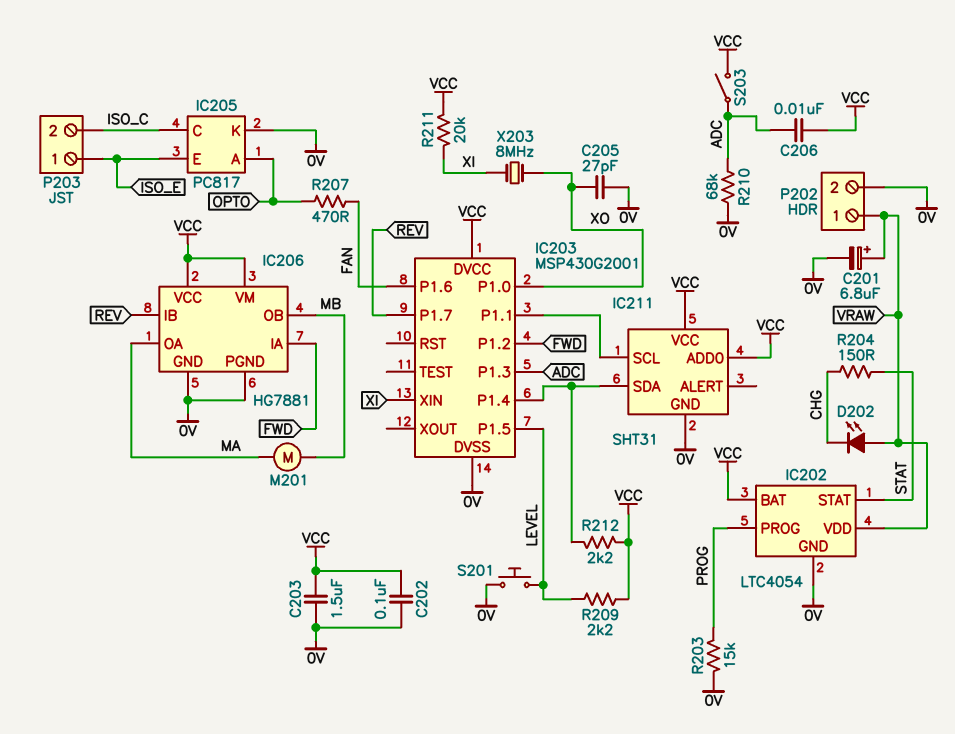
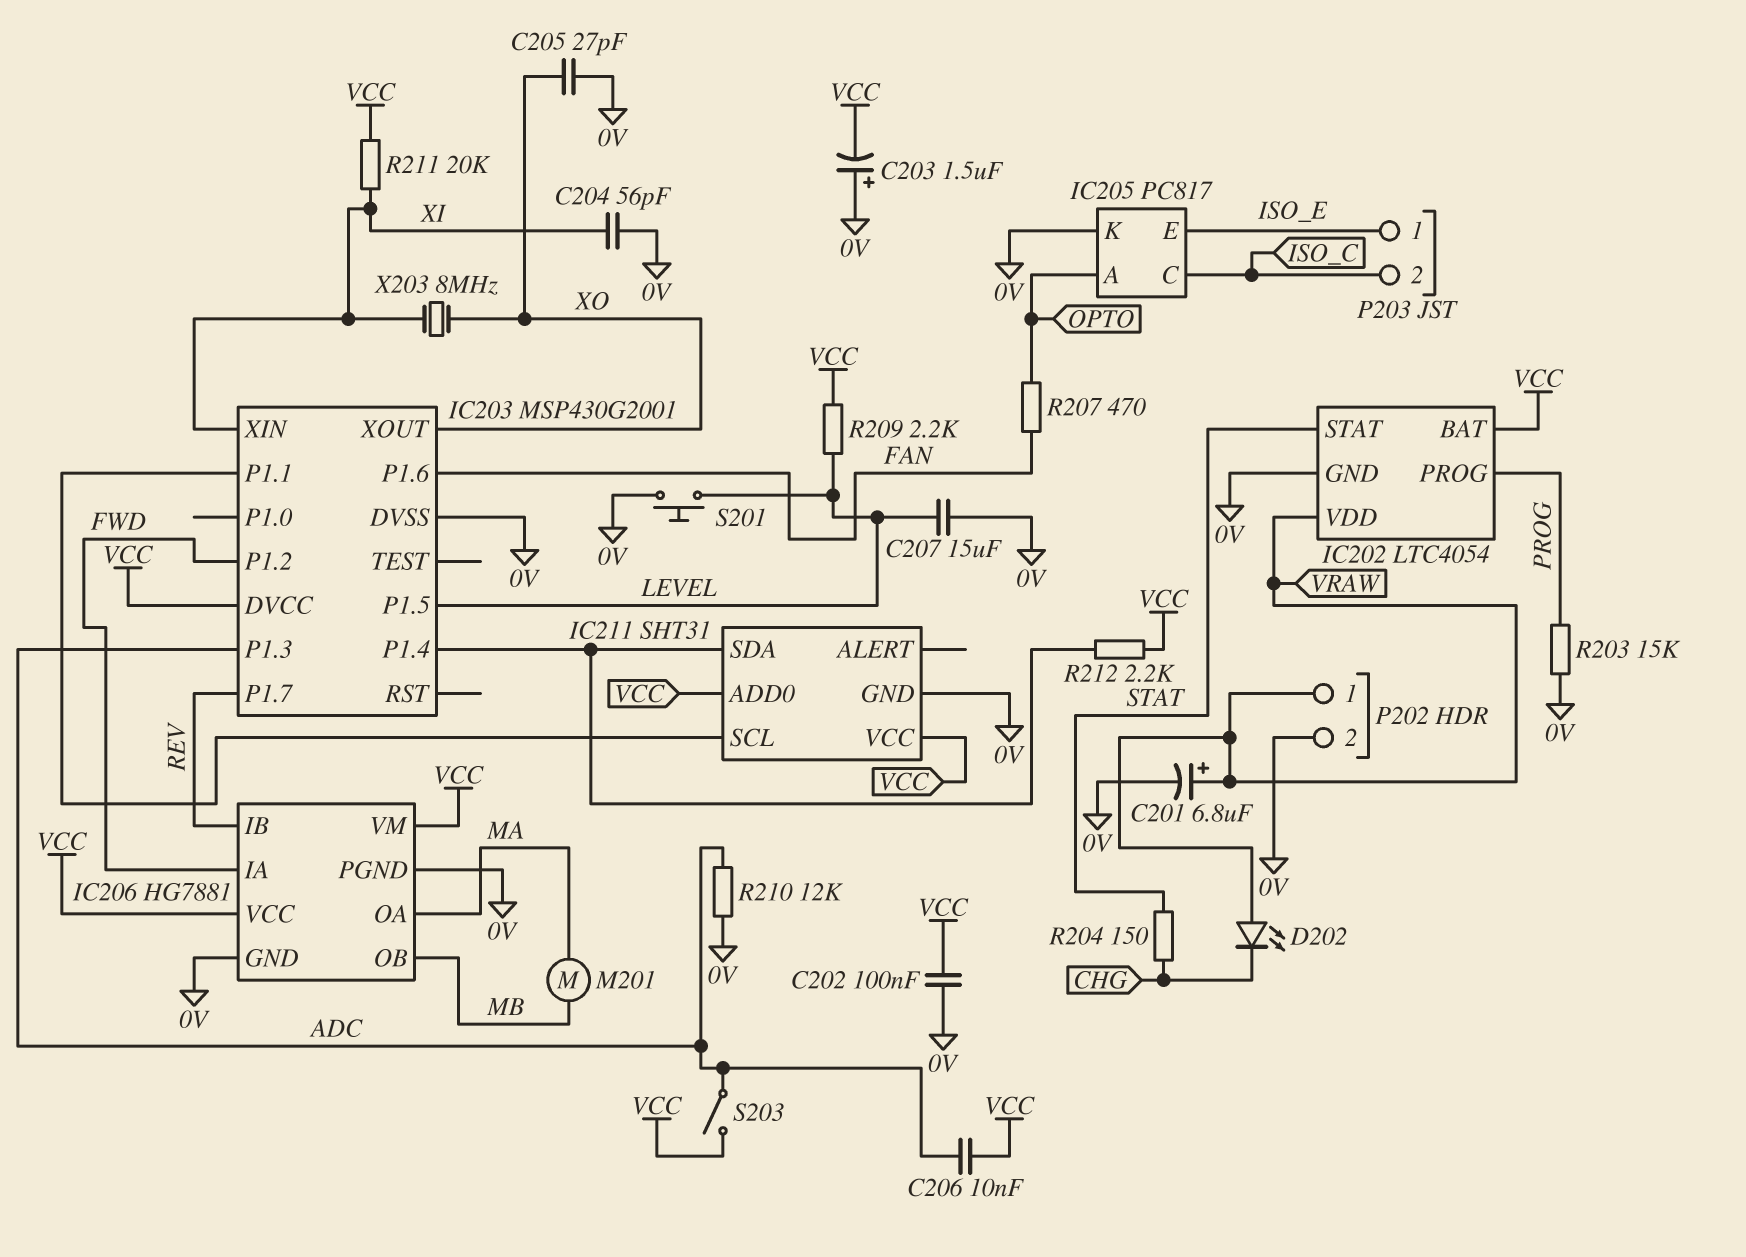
C203: 1.5uF (0V, VCC) -> 1.5uF (plus 0V, minus VCC)
C204: none -> 56pF (0V, XI)
C207: none -> 15uF (0V, LEVEL)
IC203 pin P1.0: XO -> none
IC203 pin XOUT: none -> XO
R210: 68k (0V, ADC) -> 12k (0V, ADC)

